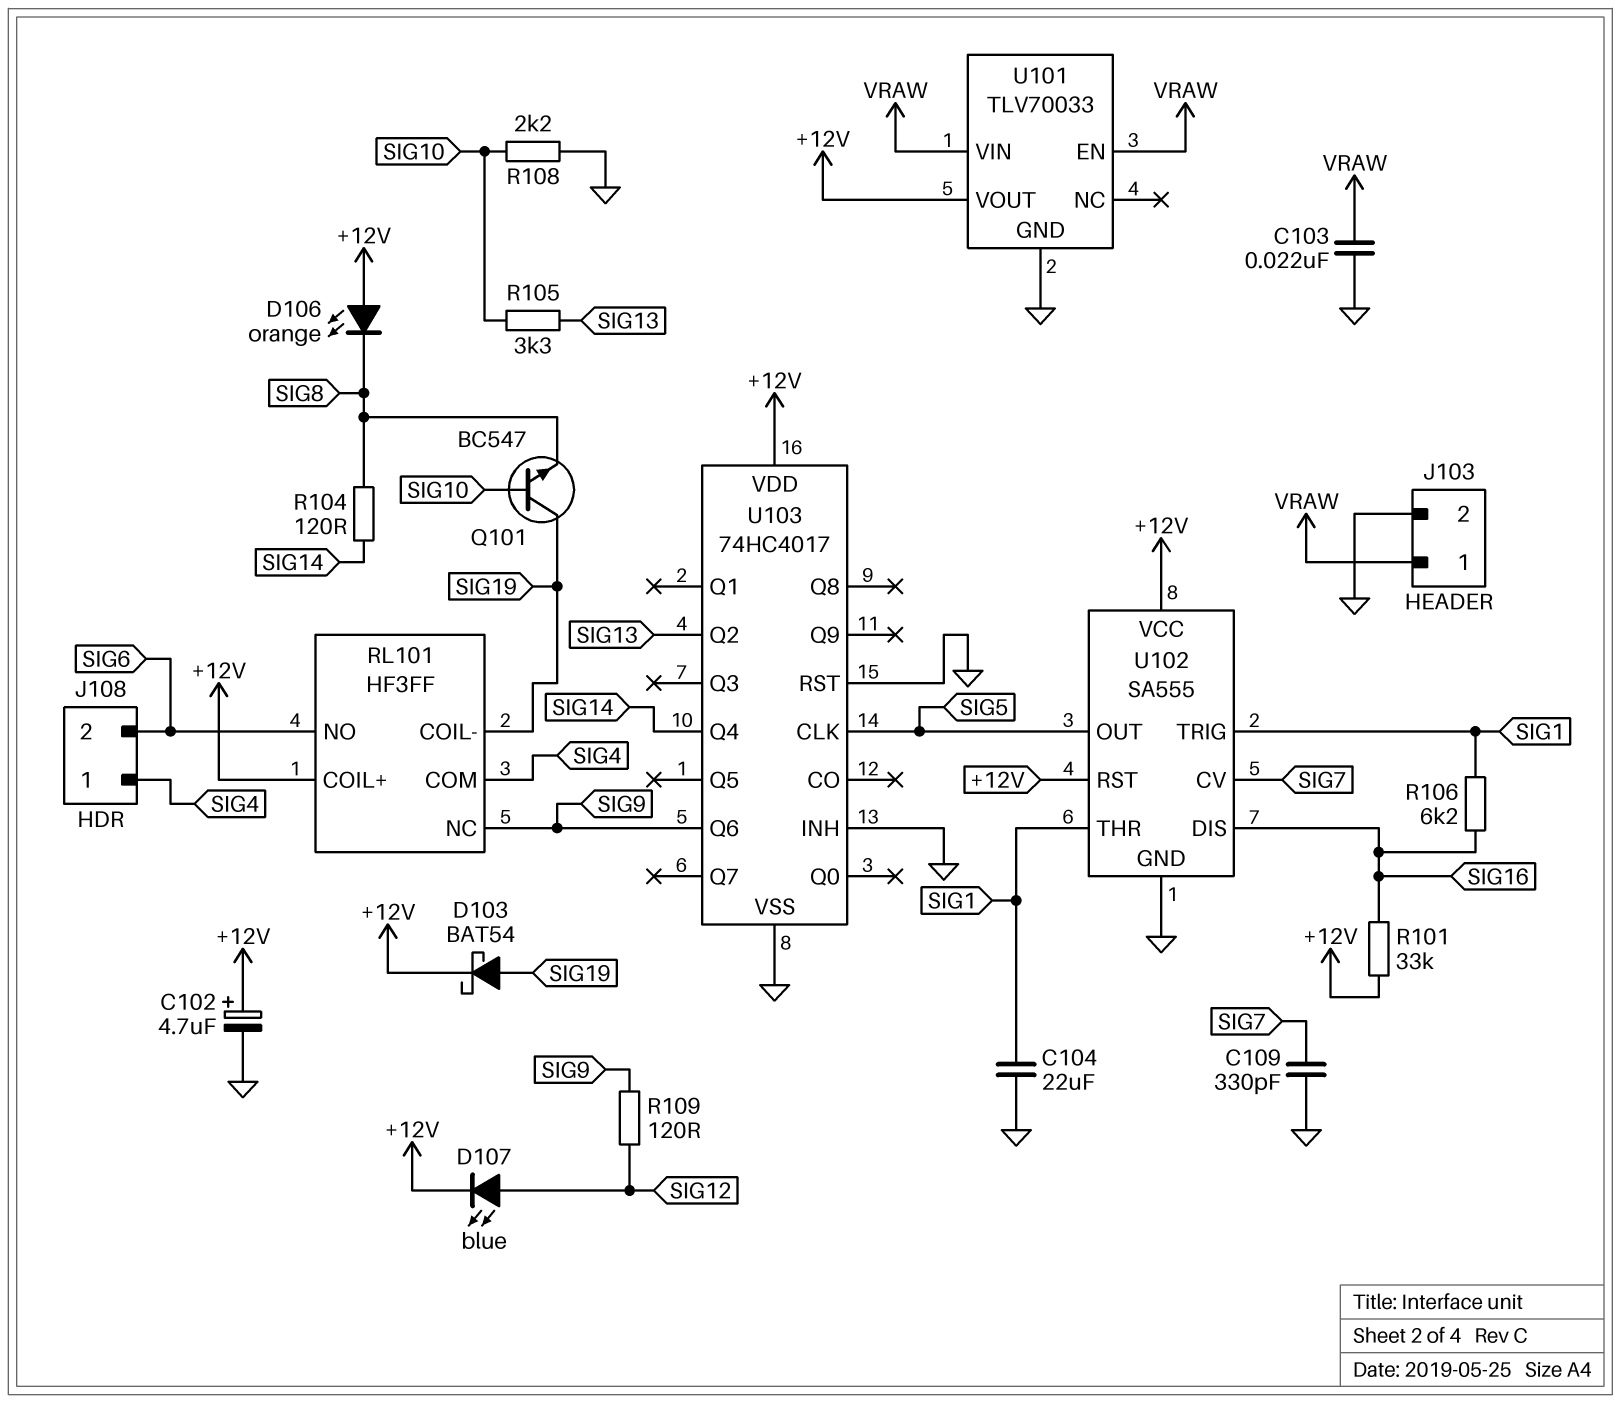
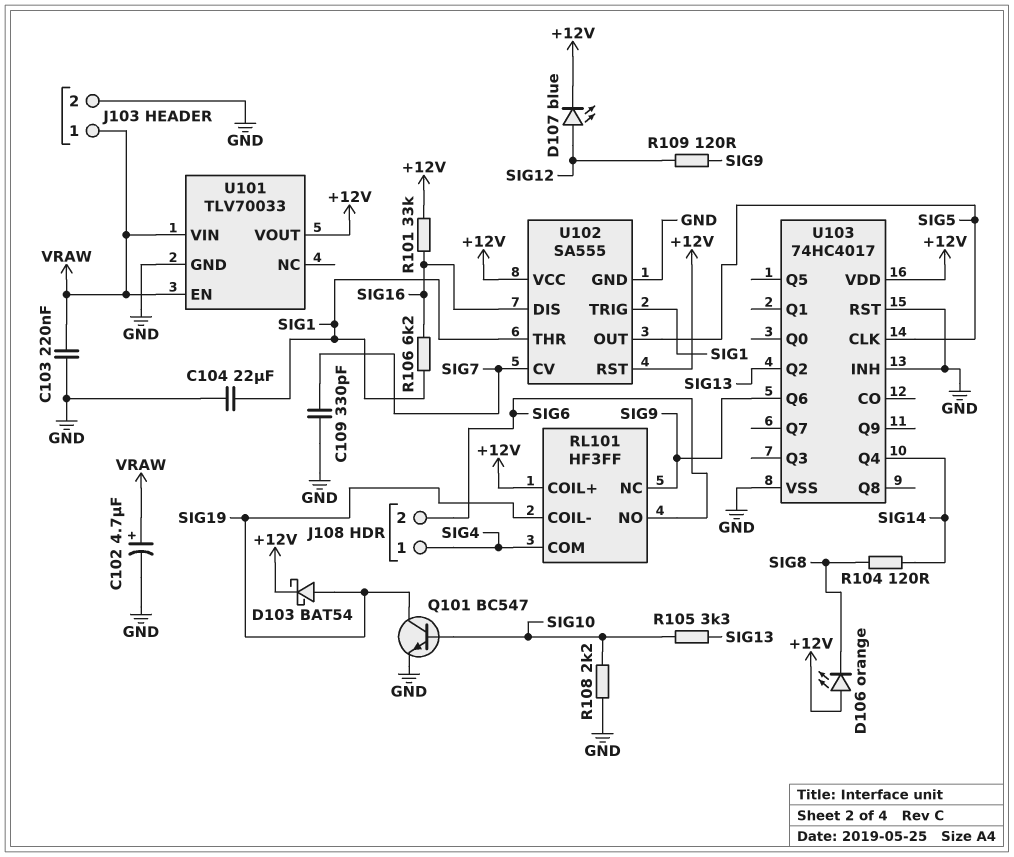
C102: 4.7uF (plus +12V, minus GND) -> 4.7uF (plus VRAW, minus GND)
C103: 22nF (GND, VRAW) -> 220nF (GND, VRAW)
Q101: NPN BC547 (B SIG10, C SIG19, E SIG8) -> NPN BC547 (B SIG10, C SIG19, E GND)

